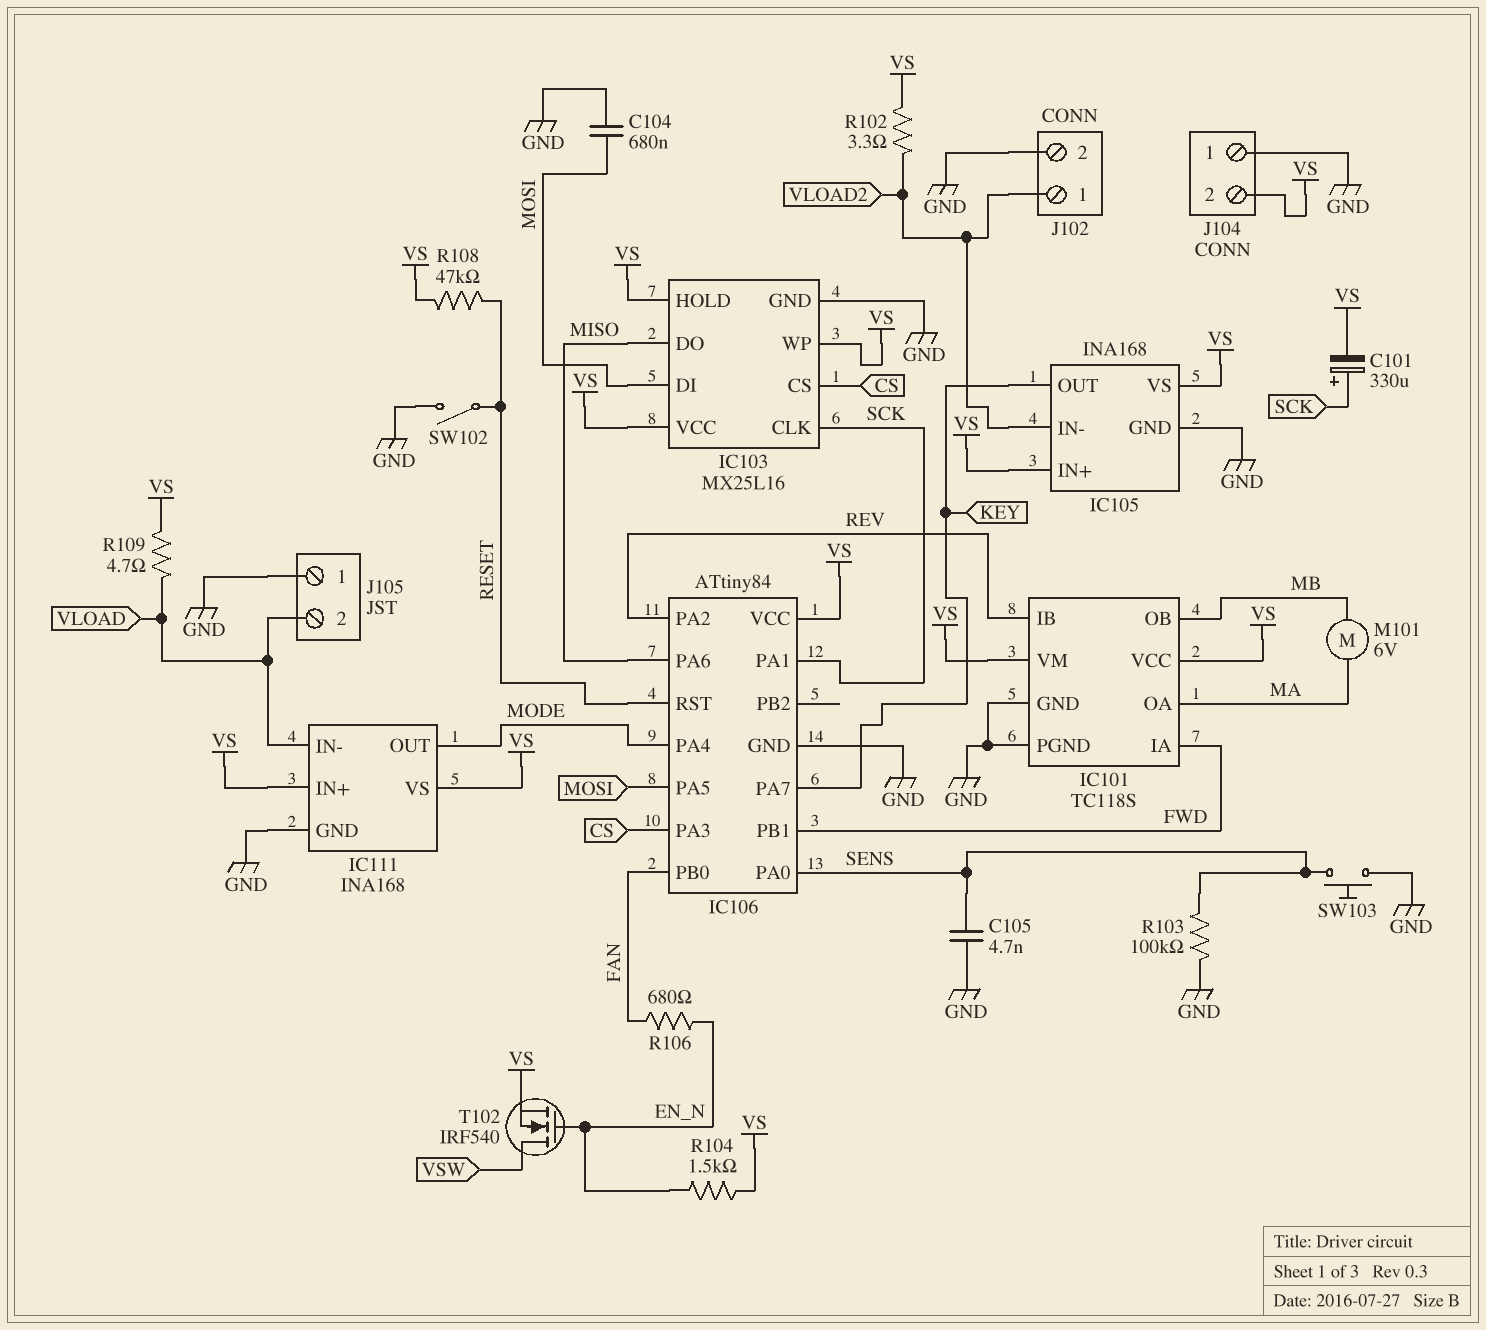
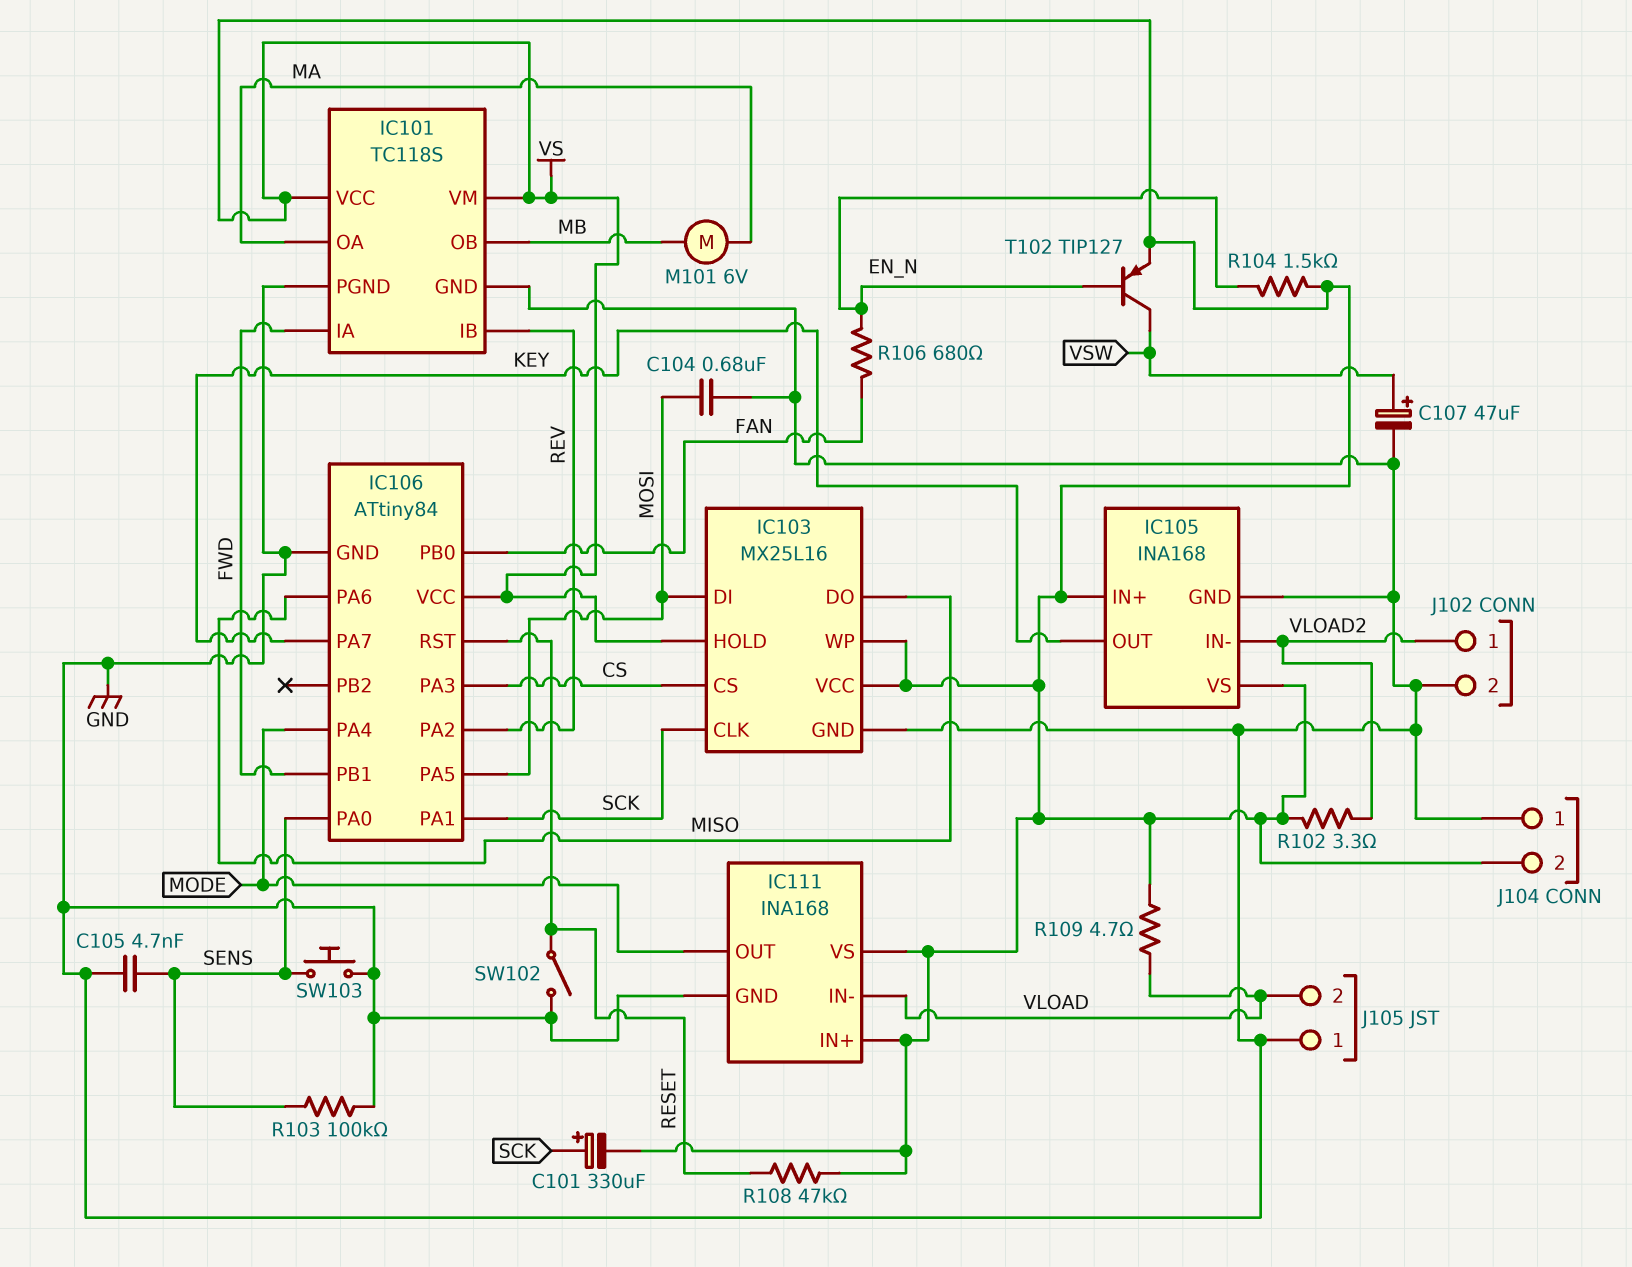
C107: none -> 47uF (plus VSW, minus GND)
T102: NMOS IRF540 (G EN_N, D VSW, S VS) -> PNP TIP127 (B EN_N, C VSW, E VS)

